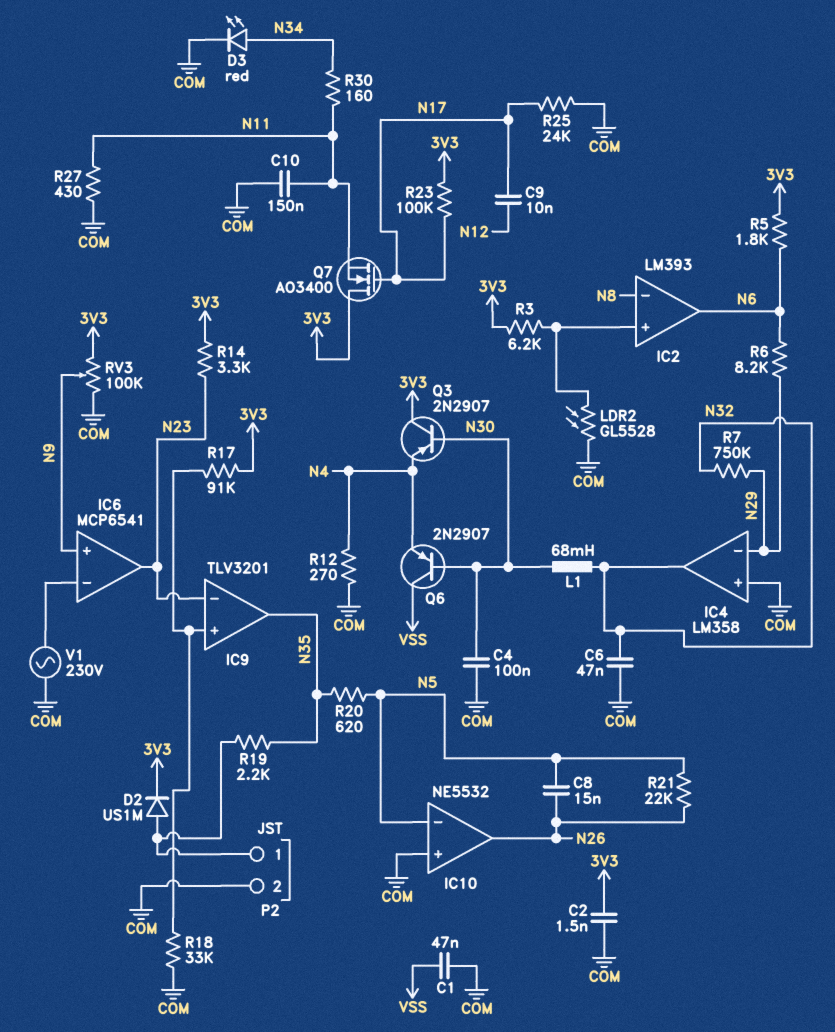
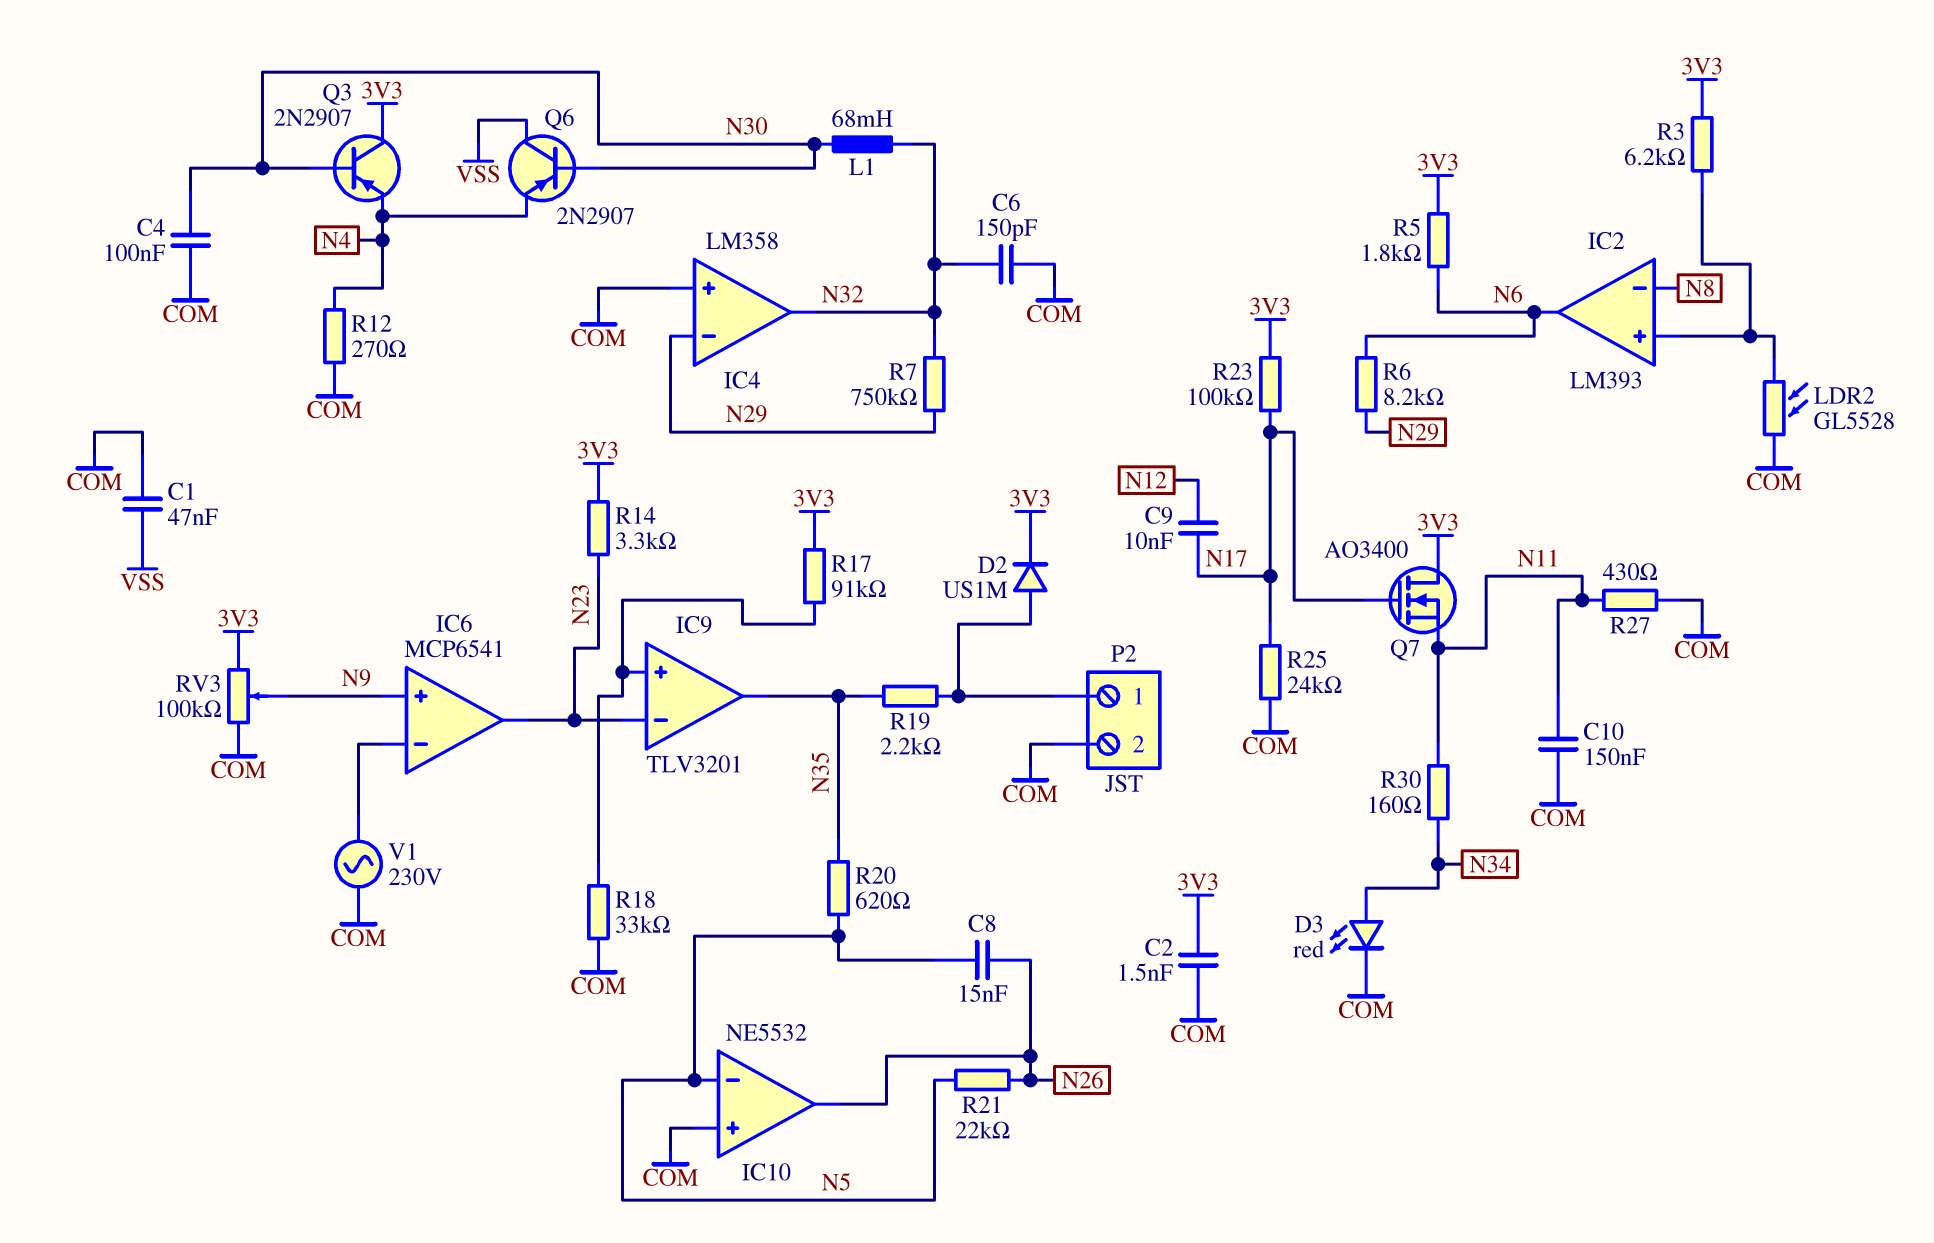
C6: 47nF (COM, N32) -> 150pF (COM, N32)

